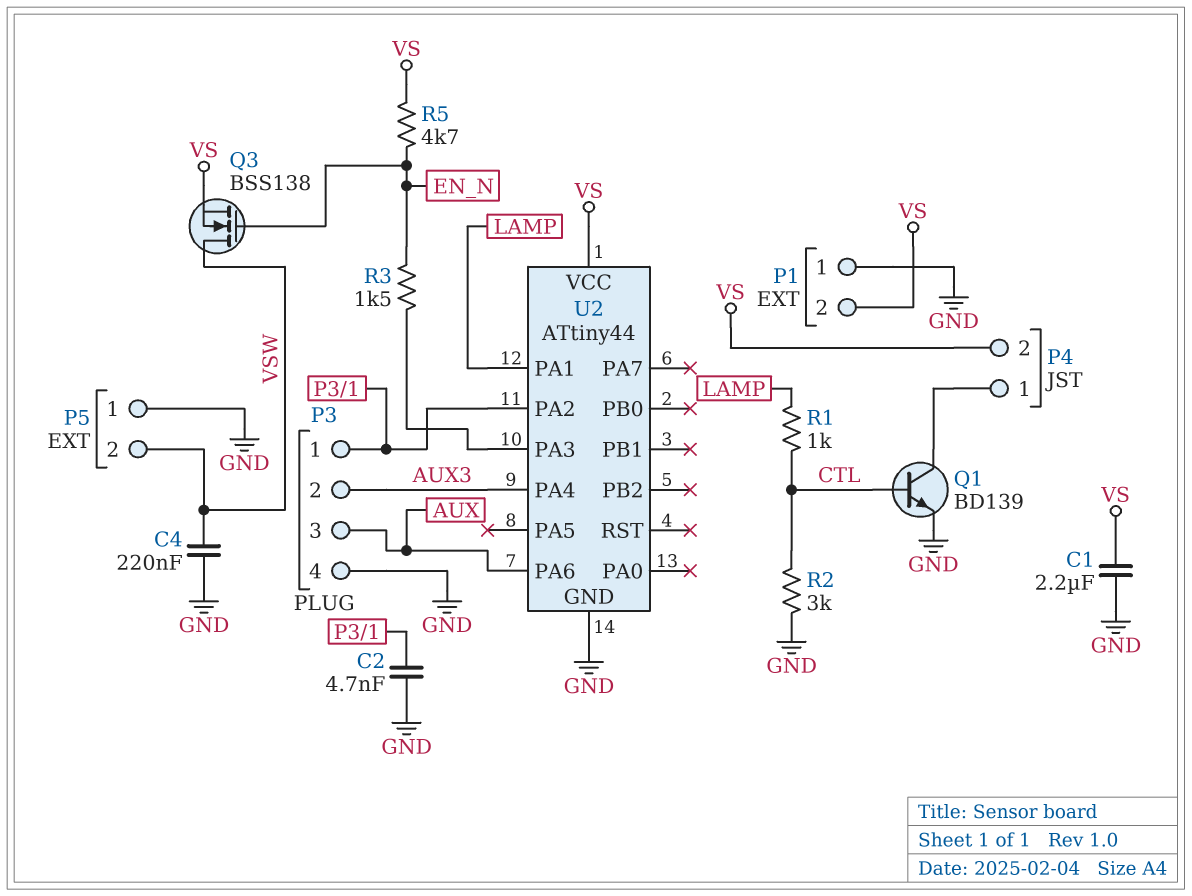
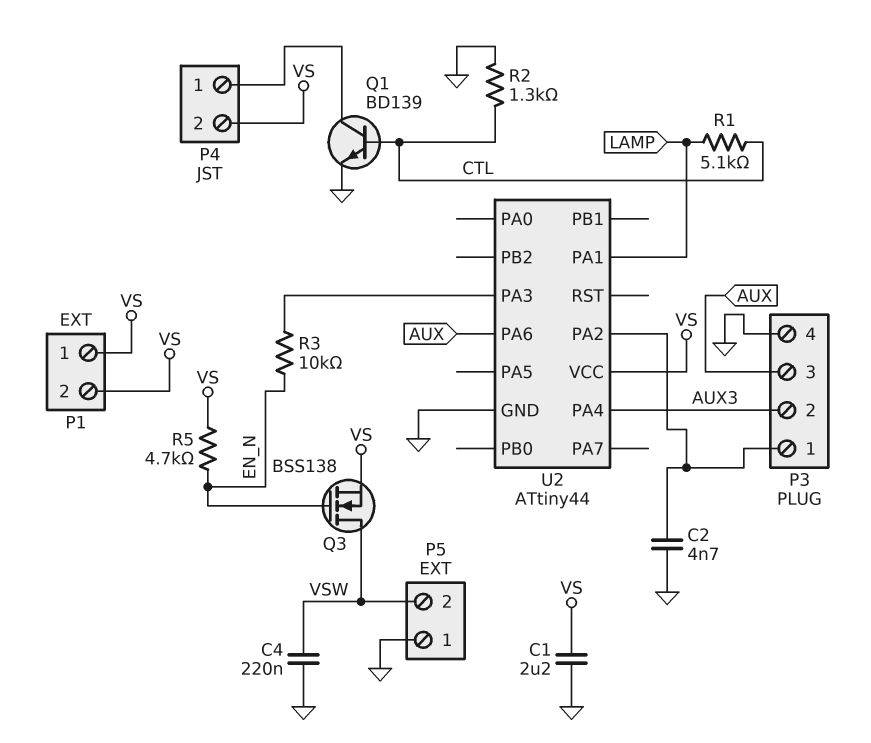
P1 pin 1: GND -> VS
R1: 1k (CTL, LAMP) -> 5.1k (CTL, LAMP)
R2: 3k (CTL, GND) -> 1.3k (CTL, GND)
R3: 1.5k (EN_N, U2/PA3) -> 10k (EN_N, U2/PA3)

